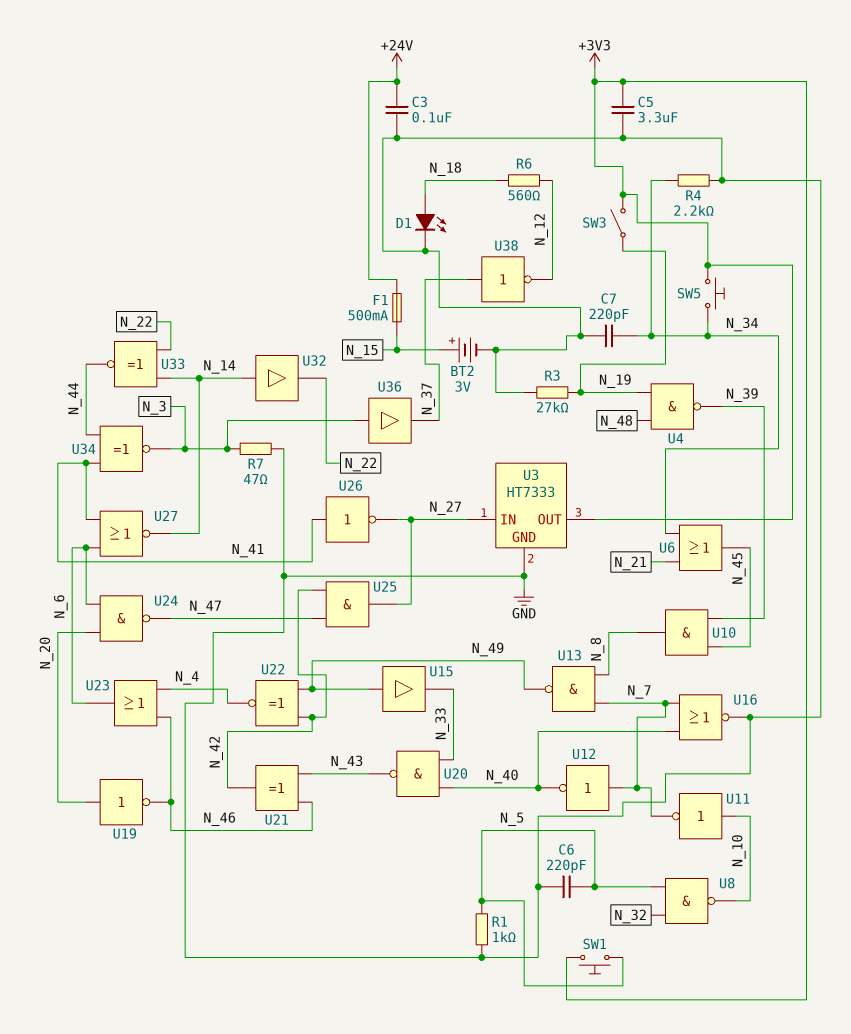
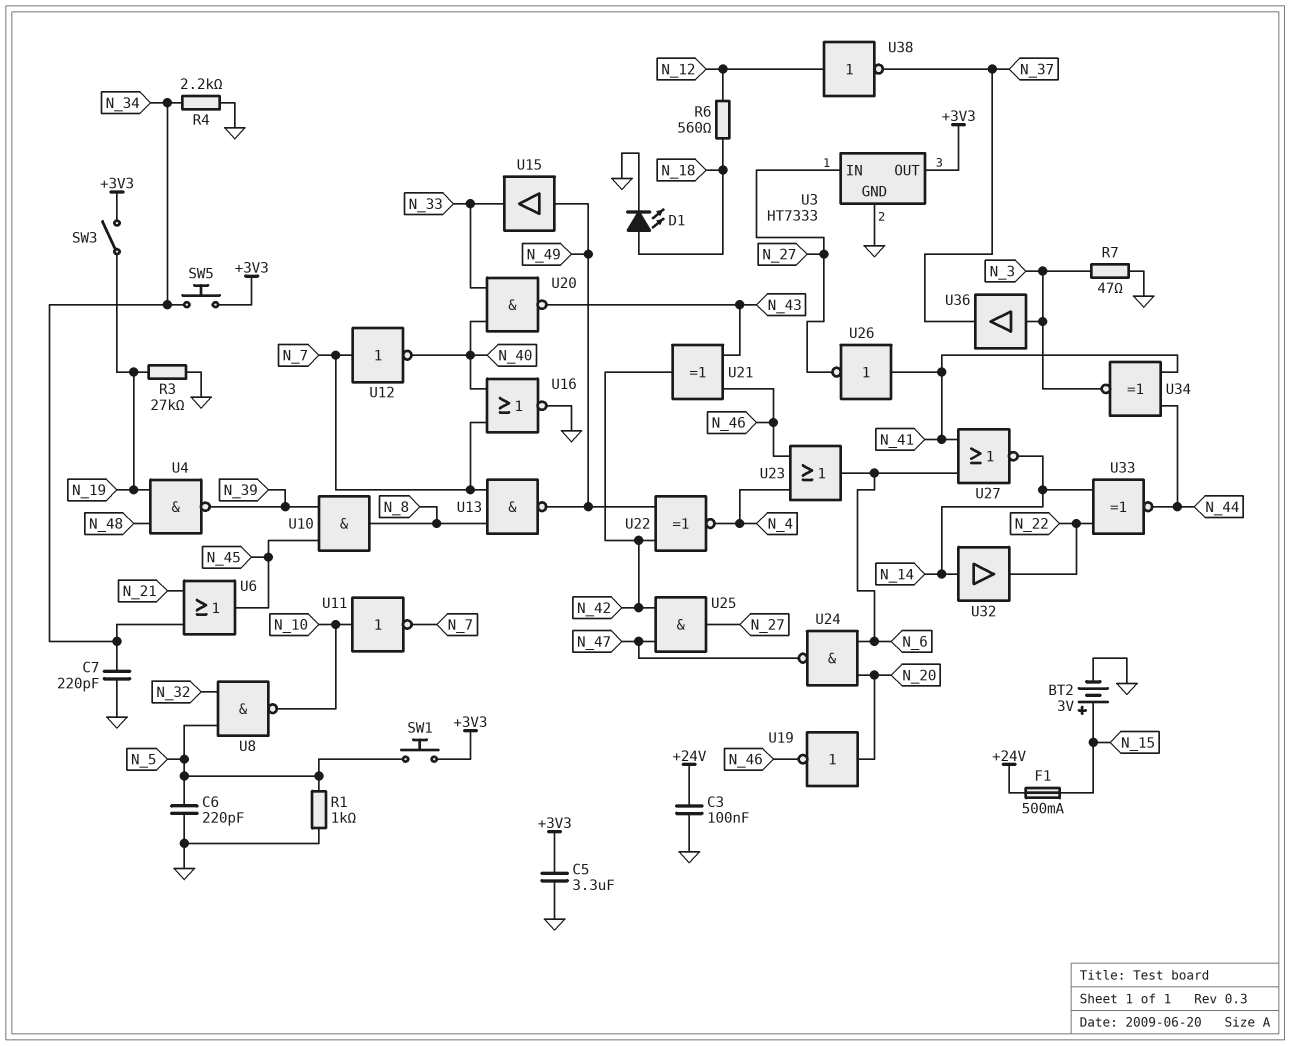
U38: NOT (in N_37, out N_12) -> NOT (in N_12, out N_37)

